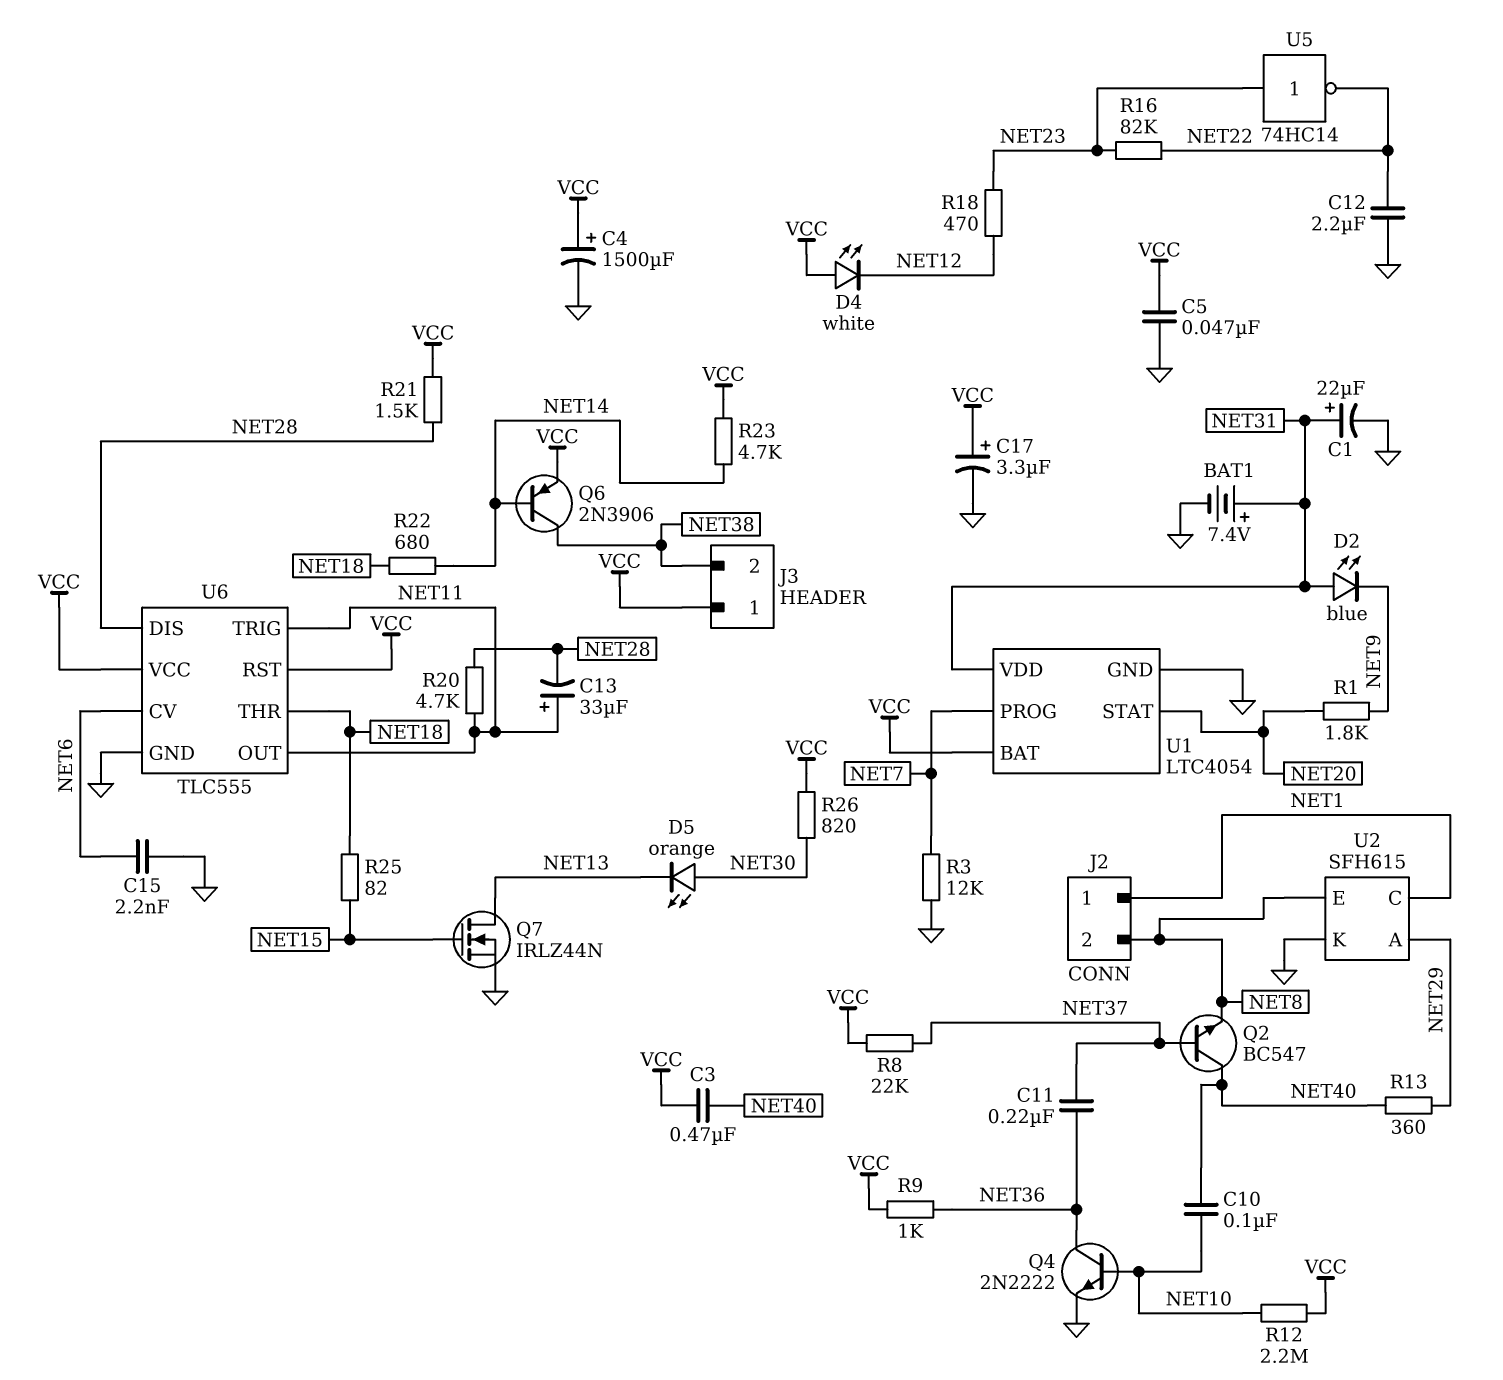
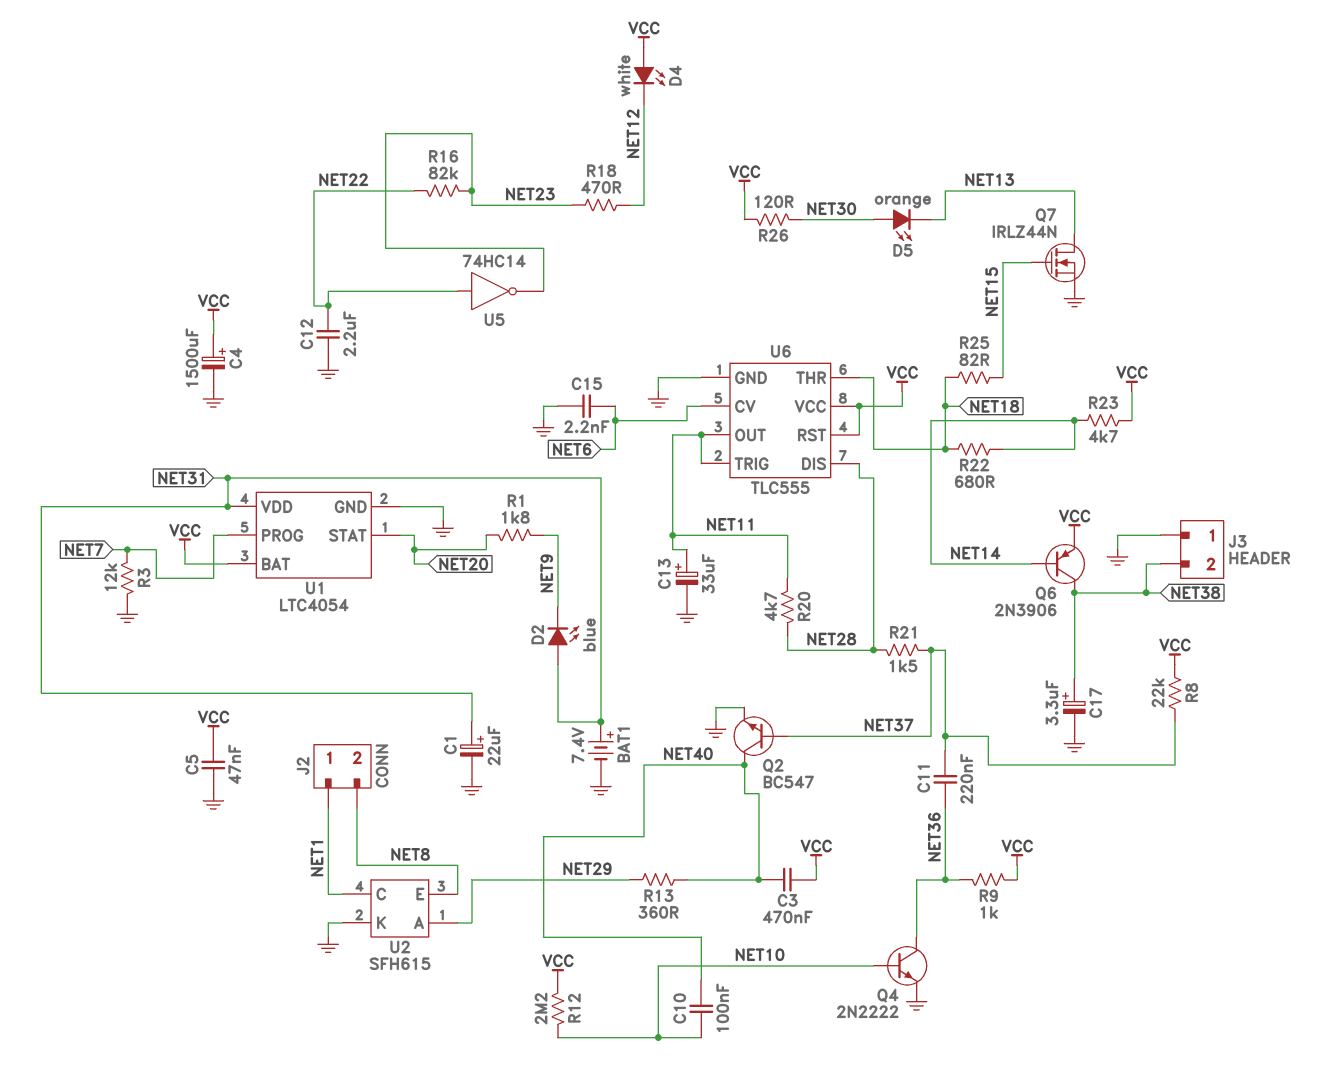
C13: 33uF (plus NET11, minus NET28) -> 33uF (plus NET11, minus GND)
C17: 3.3uF (plus VCC, minus GND) -> 3.3uF (plus NET38, minus GND)
J3 pin 1: VCC -> GND
Q2: NPN BC547 (B NET37, C NET40, E NET8) -> NPN BC547 (B NET37, C NET40, E GND)
R21: 1.5k (NET28, VCC) -> 1.5k (NET28, NET37)
R26: 820 (NET30, VCC) -> 120 (NET30, VCC)
U5: NOT 74HC14 (in NET23, out NET22) -> NOT 74HC14 (in NET22, out NET23)

